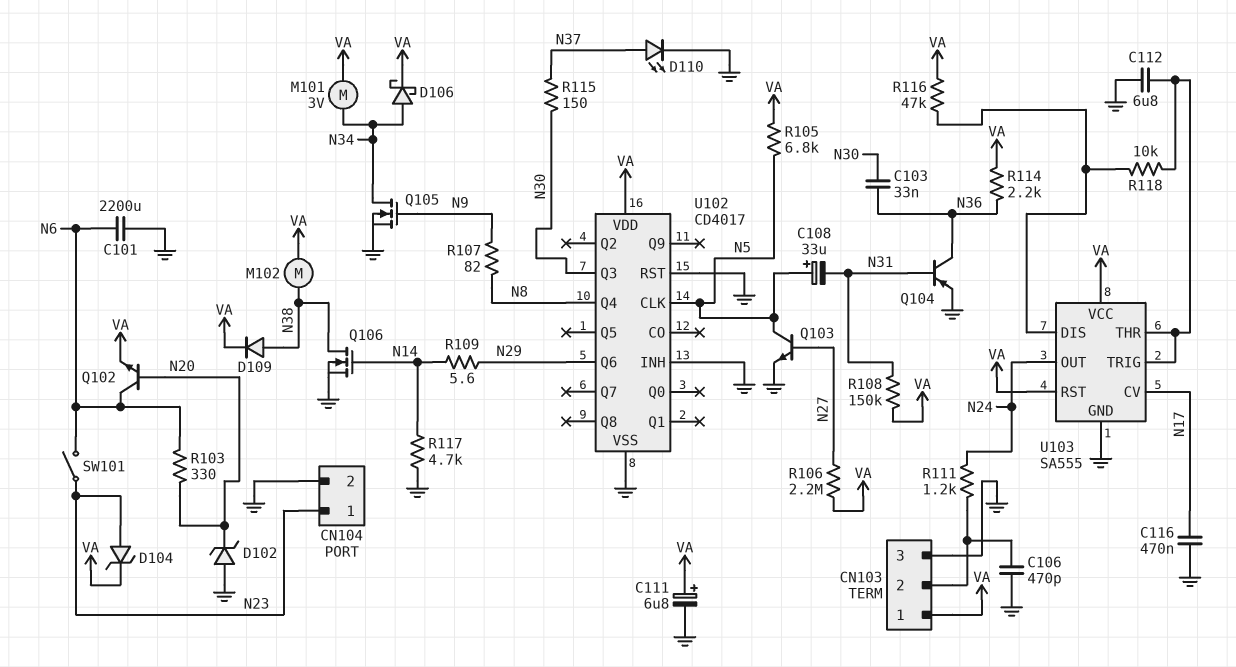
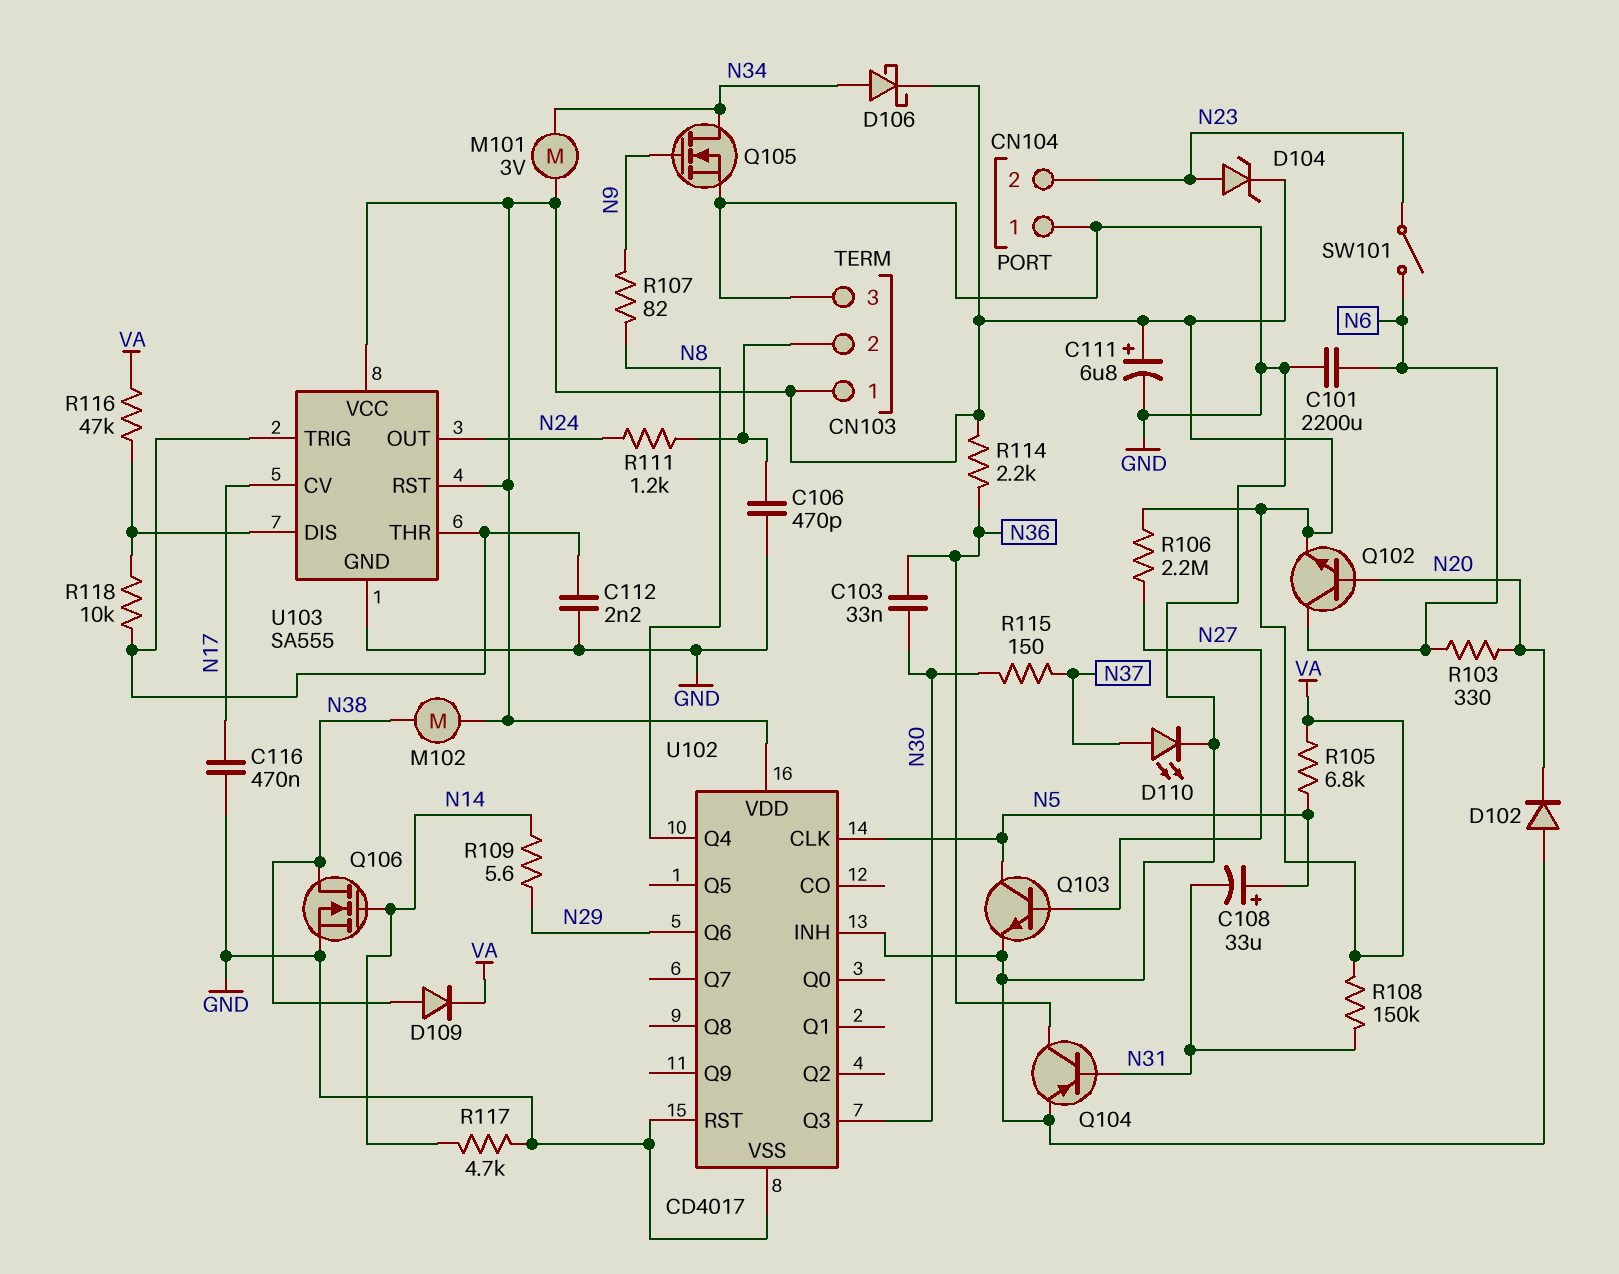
C112: 6.8uF (GND, U103/THR) -> 2.2nF (GND, U103/THR)
CN104 pin 1: N23 -> GND
CN104 pin 2: GND -> N23
D102: zener (A GND, K N20) -> diode (A GND, K N20)

